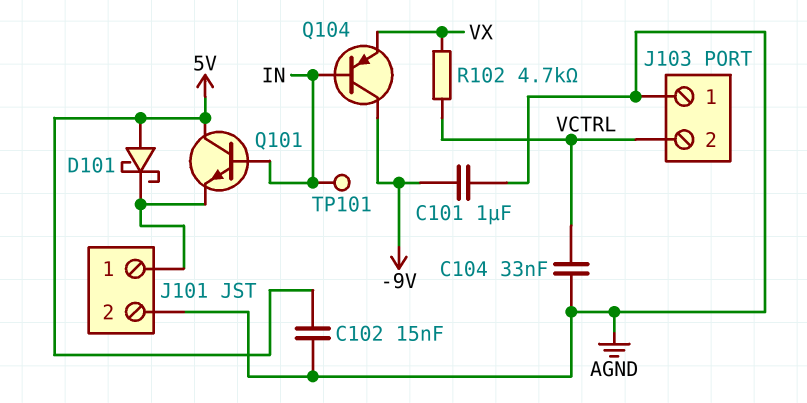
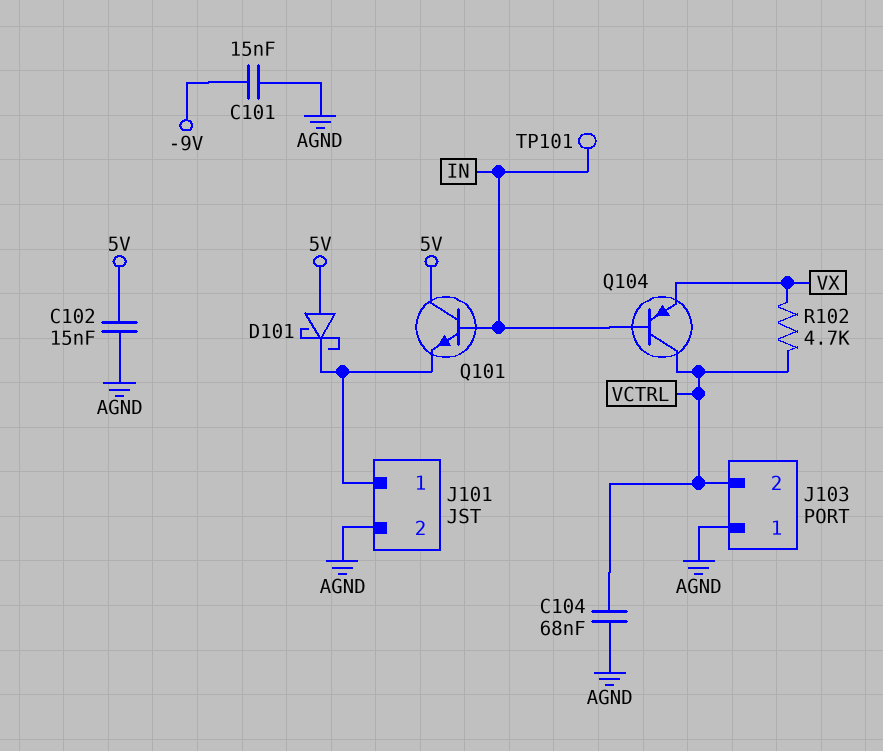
C101: 1uF (-9V, AGND) -> 15nF (-9V, AGND)
C104: 33nF (AGND, VCTRL) -> 68nF (AGND, VCTRL)
Q104: PNP (B IN, C -9V, E VX) -> PNP (B IN, C VCTRL, E VX)

